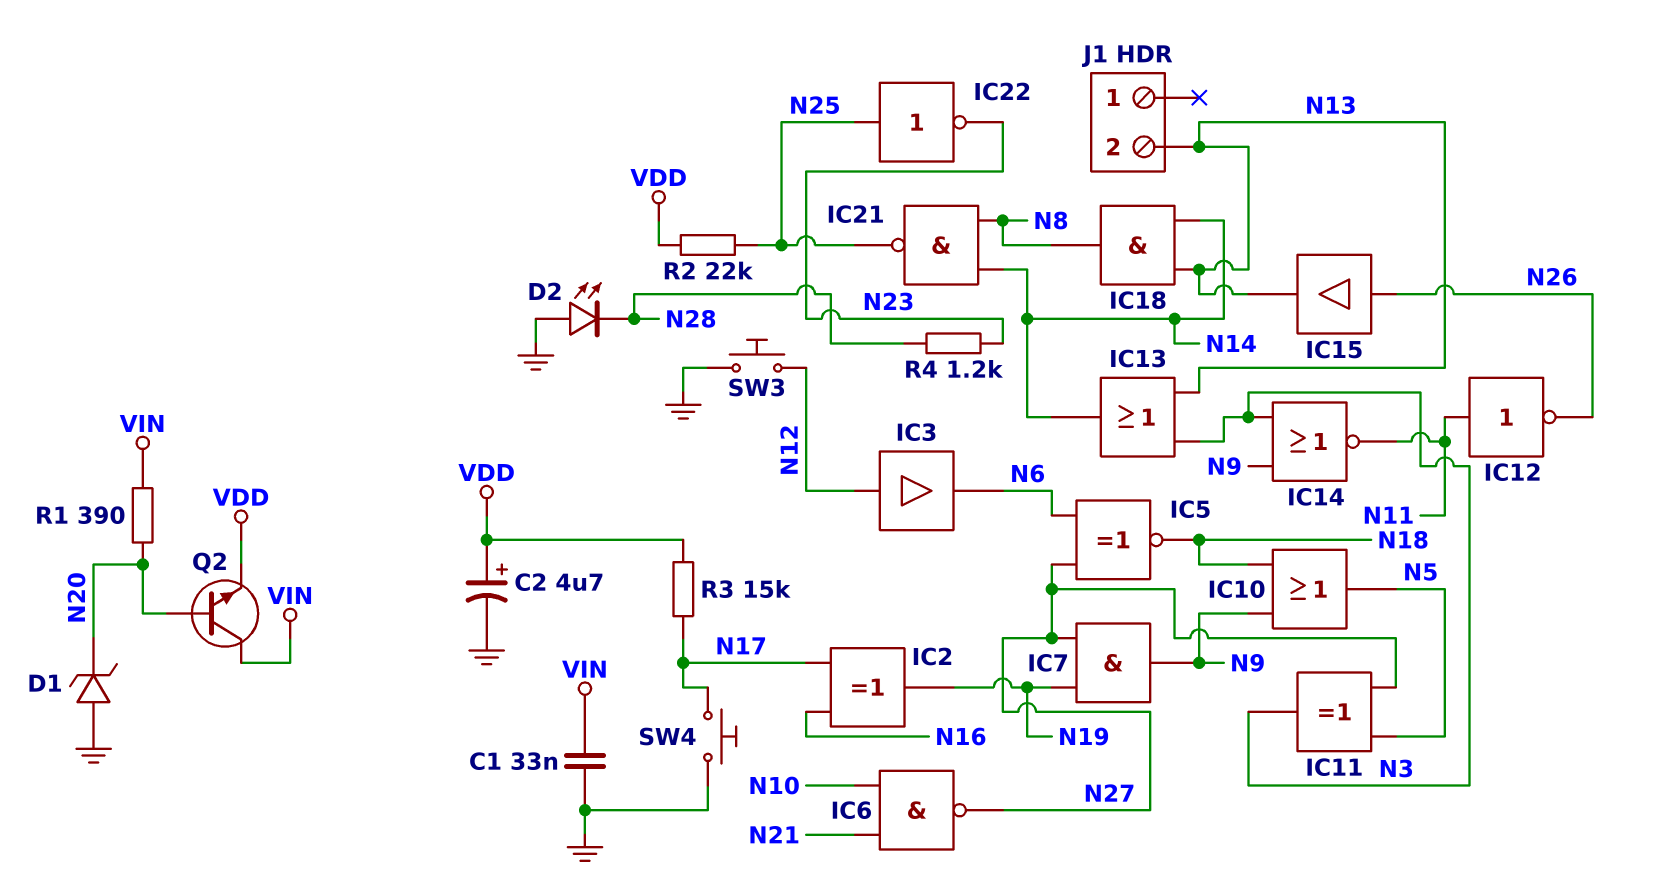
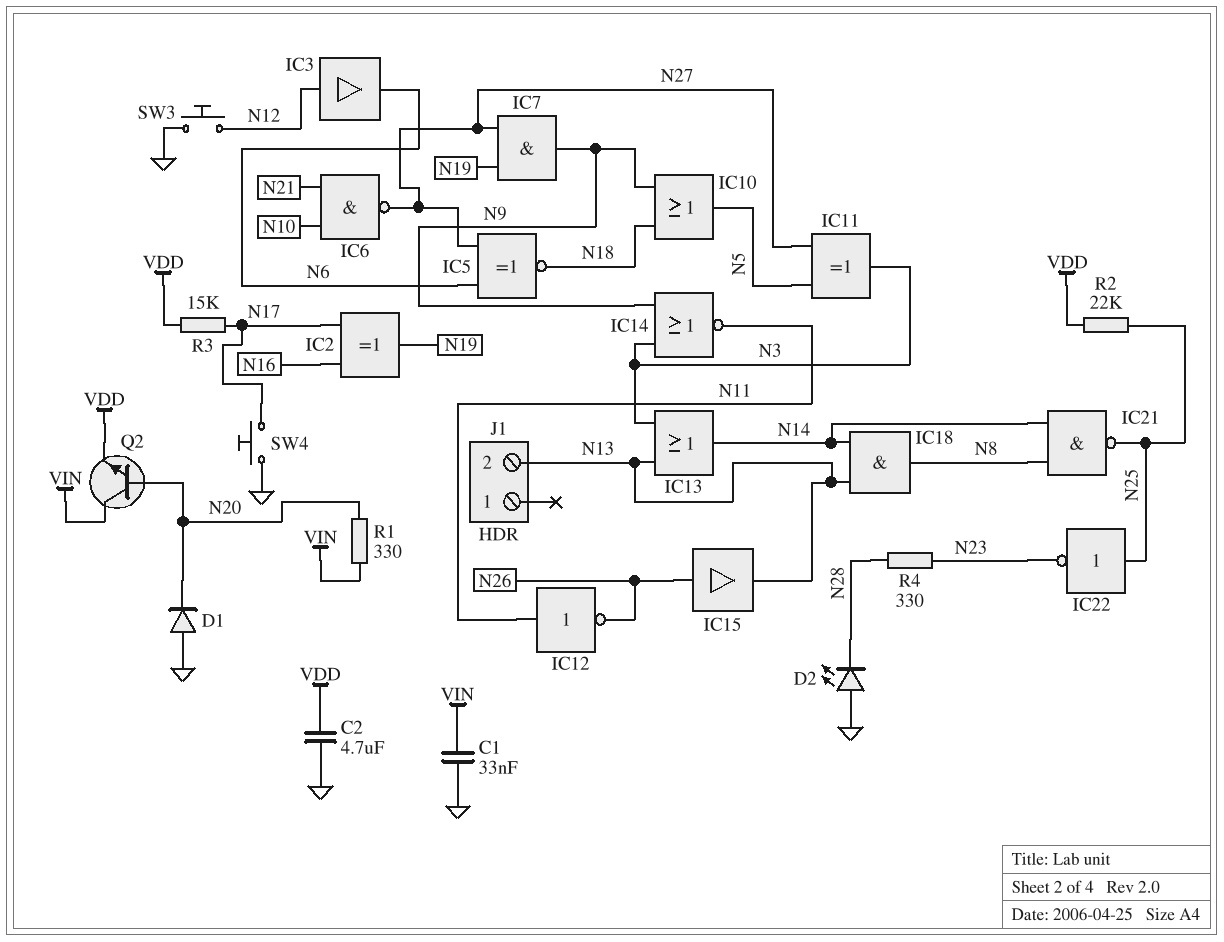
C2: 4.7uF (plus VDD, minus GND) -> 4.7uF (GND, VDD)
D1: zener (A GND, K N20) -> diode (A GND, K N20)
R1: 390 (N20, VIN) -> 330 (N20, VIN)
R4: 1.2k (N23, N28) -> 330 (N23, N28)

